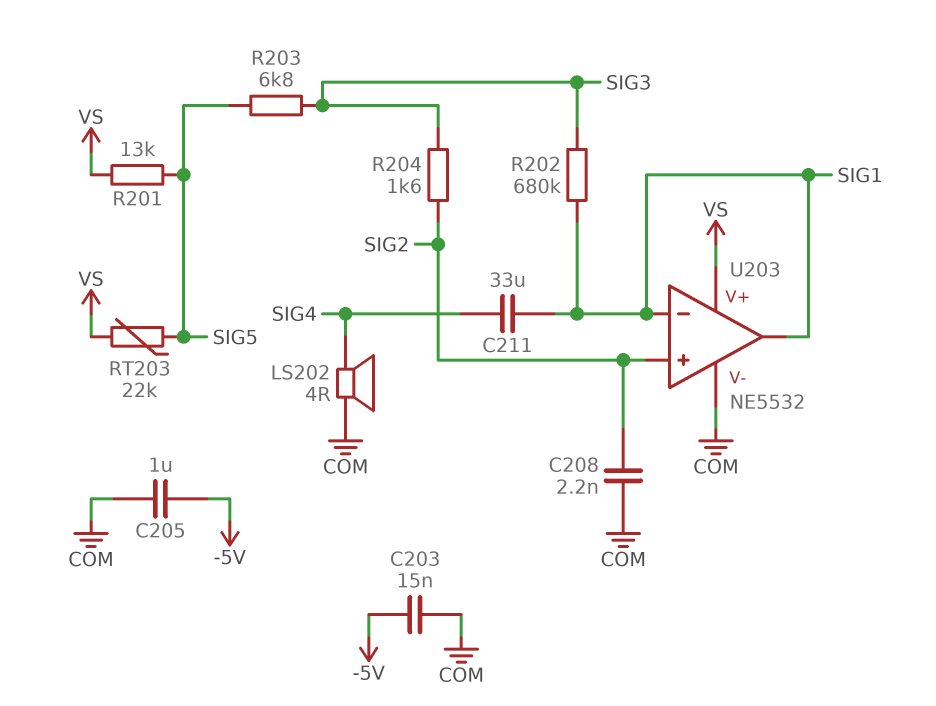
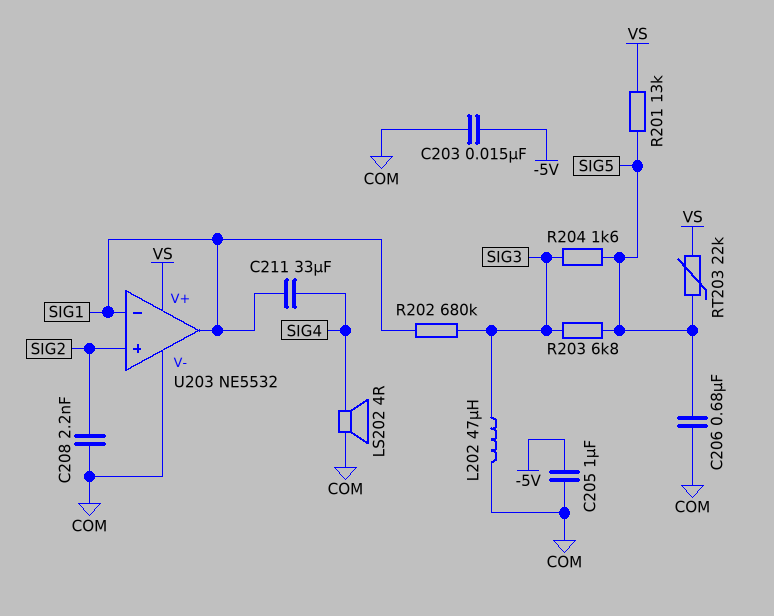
C206: none -> 680nF (COM, SIG5)
L202: none -> 47uH (COM, SIG3)
R204: 1.6k (SIG2, SIG3) -> 1.6k (SIG3, SIG5)

